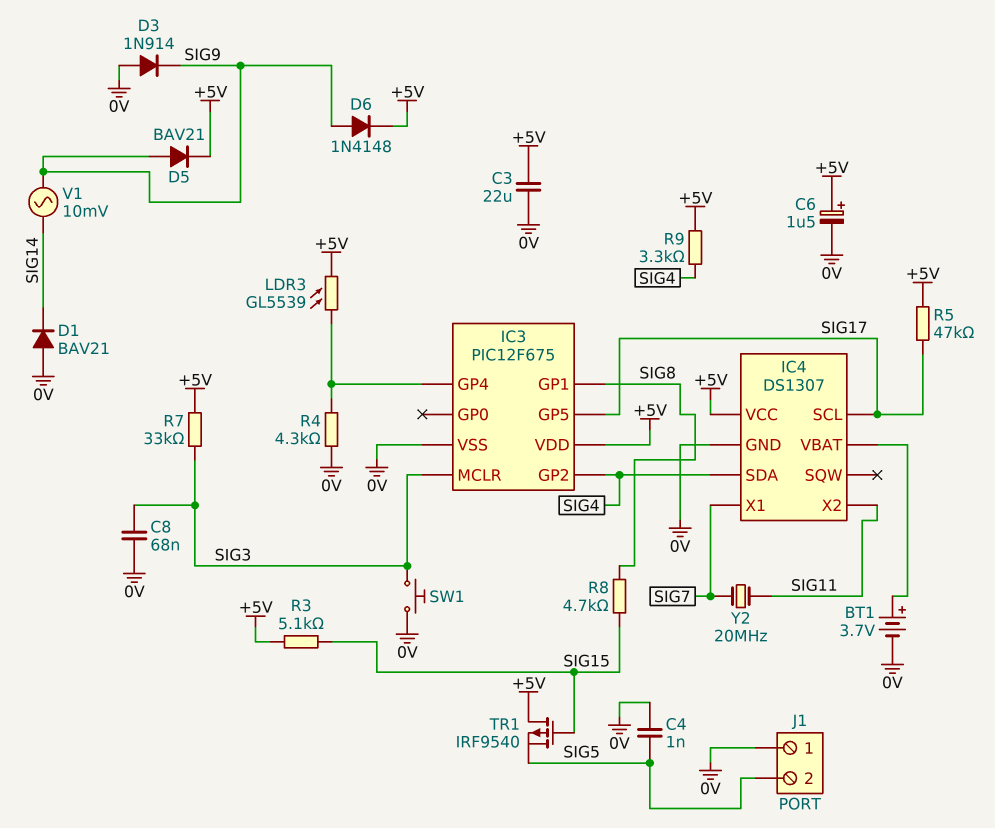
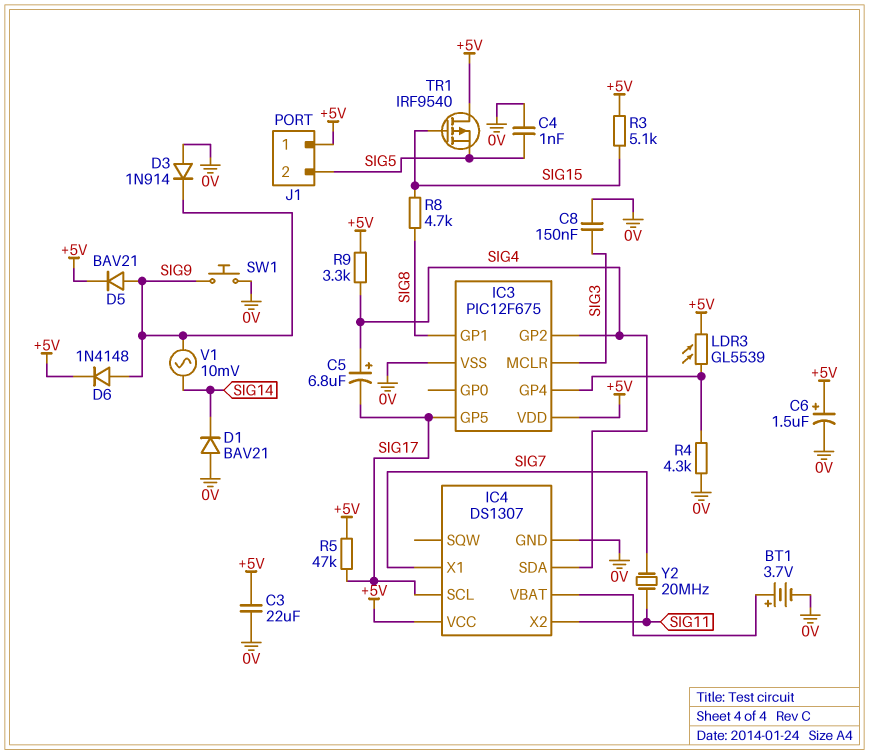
C5: none -> 6.8uF (plus SIG4, minus SIG17)
C8: 68nF (0V, SIG3) -> 150nF (0V, SIG3)
J1 pin 1: 0V -> +5V
R7: 33k (+5V, SIG3) -> none
SW1: button (0V, SIG3) -> button (0V, SIG9)

